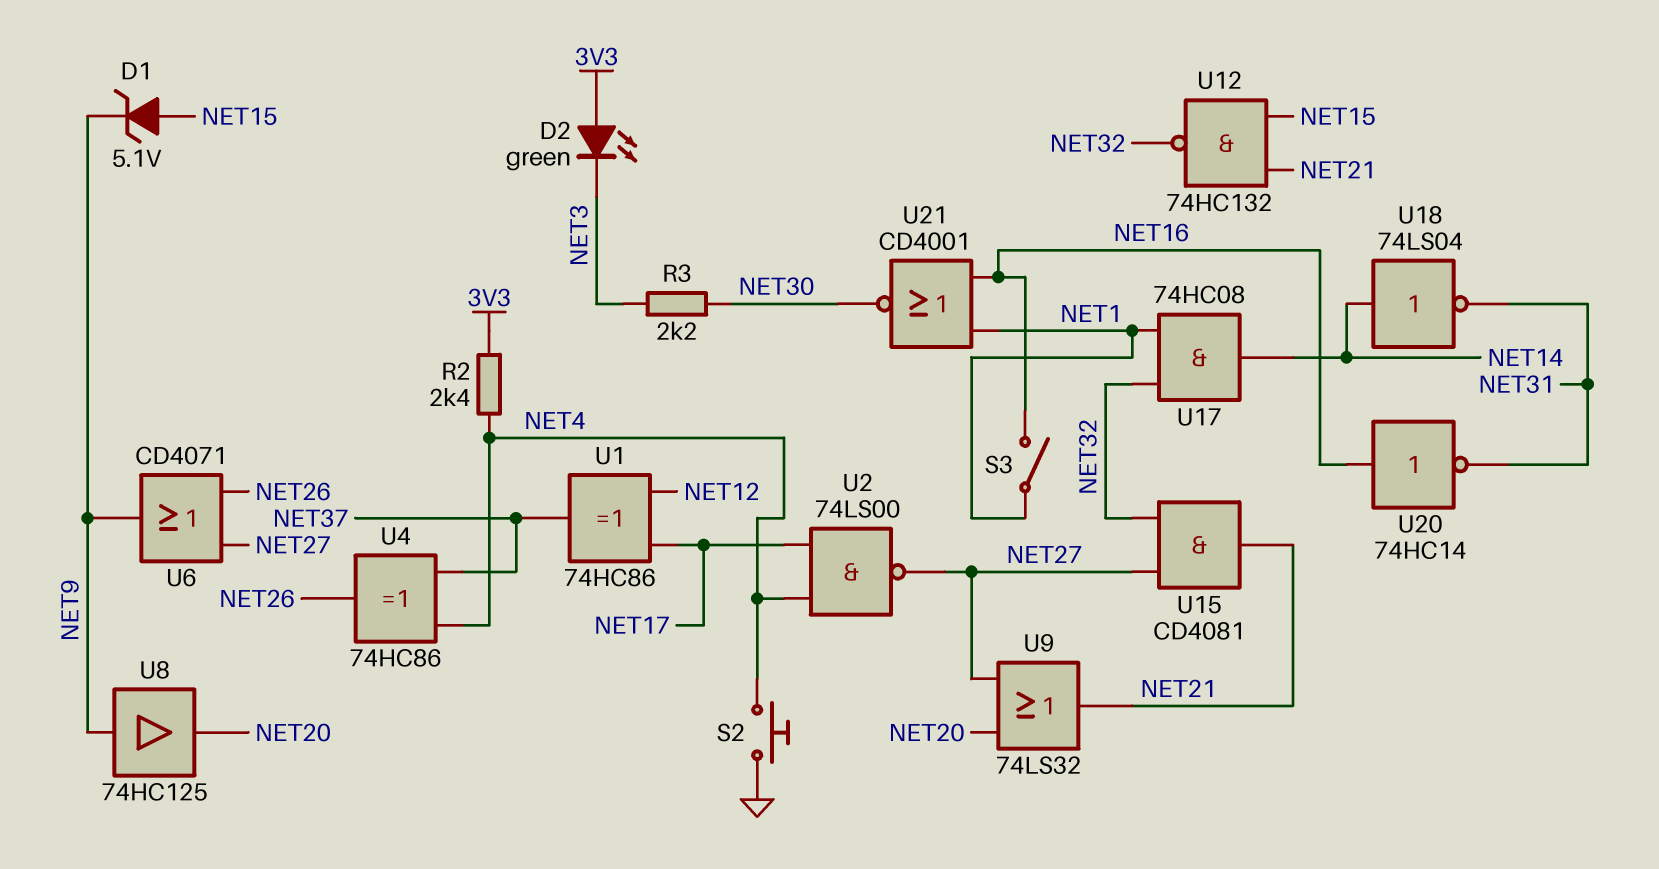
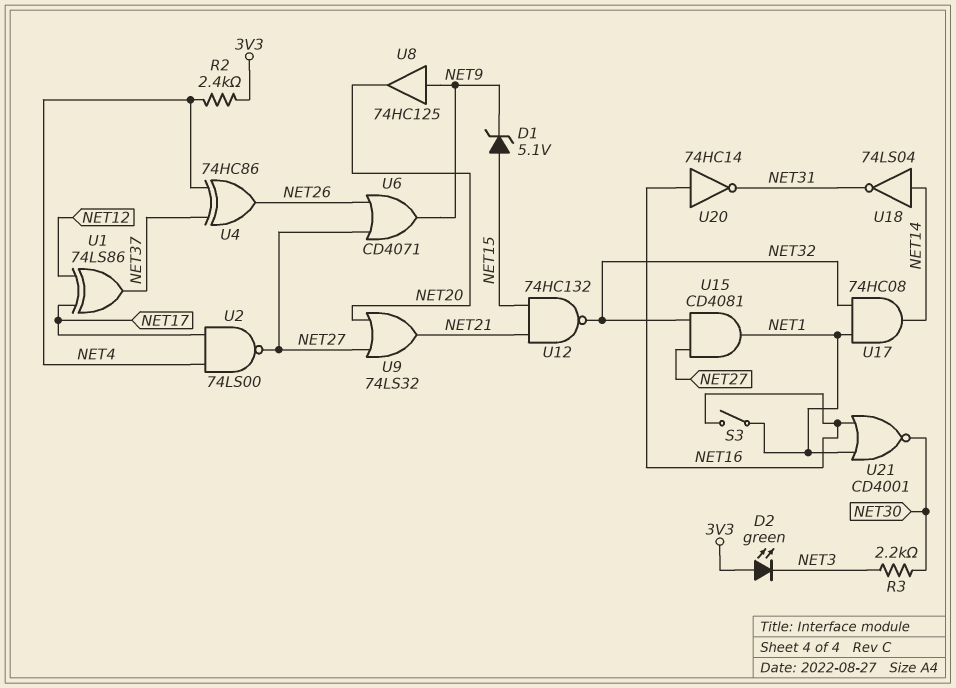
S2: button (GND, NET4) -> none
U1: XOR 74HC86 (in NET12, in NET17, out NET37) -> XOR 74LS86 (in NET12, in NET17, out NET37)
U15: AND CD4081 (in NET27, in NET32, out NET21) -> AND CD4081 (in NET27, in NET32, out NET1)

